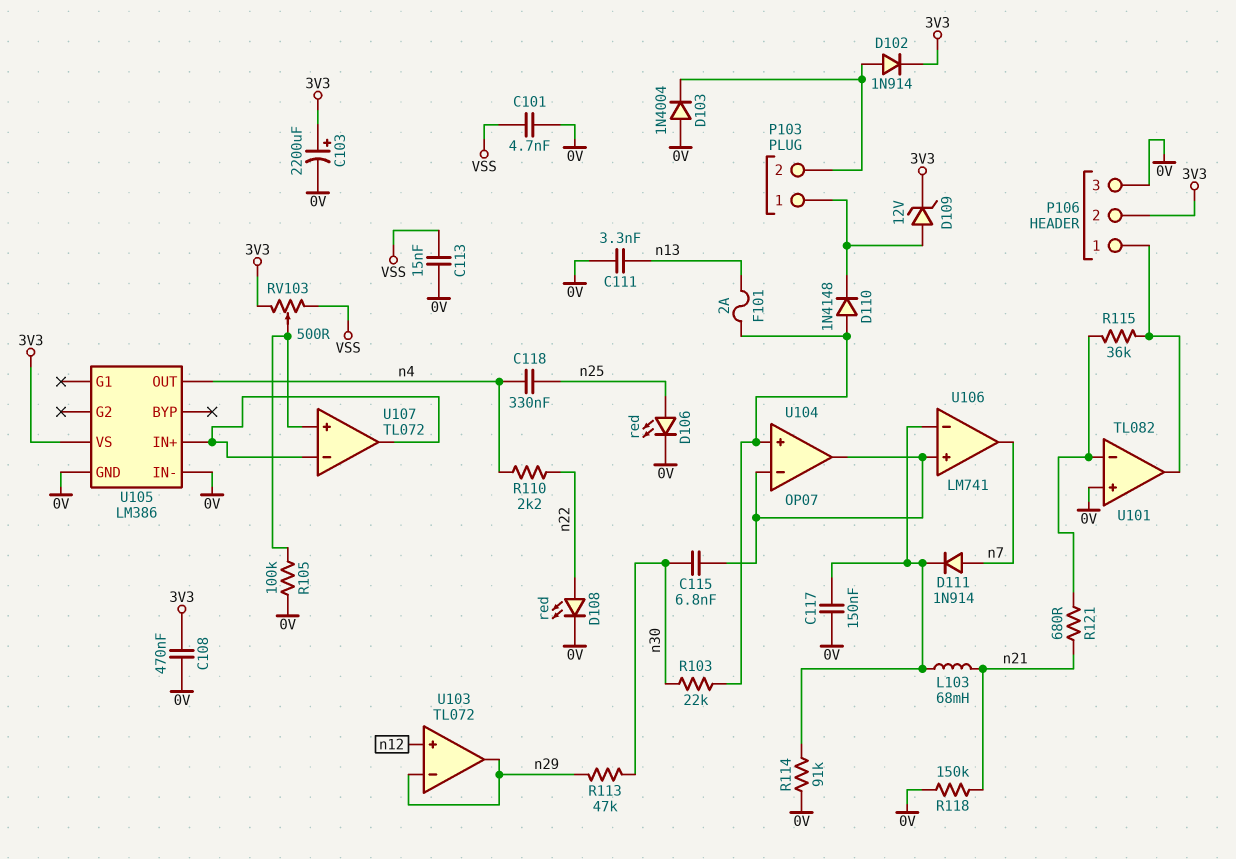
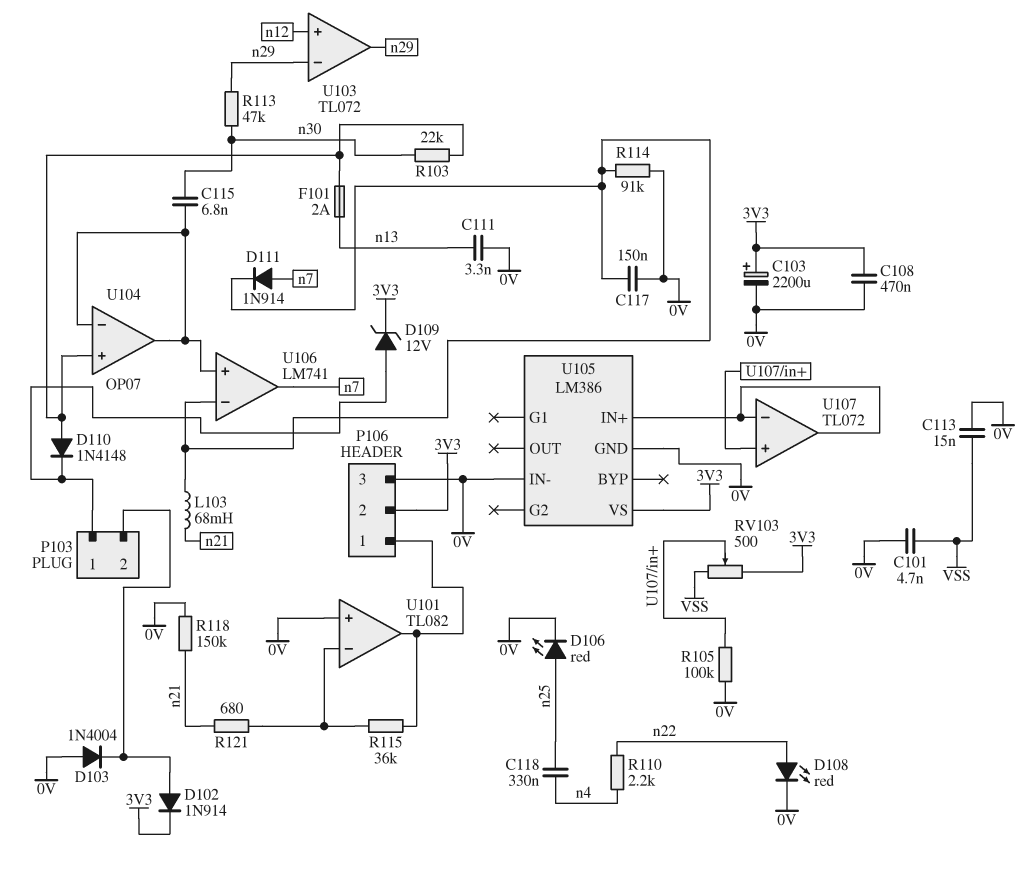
U105 pin OUT: n4 -> none

